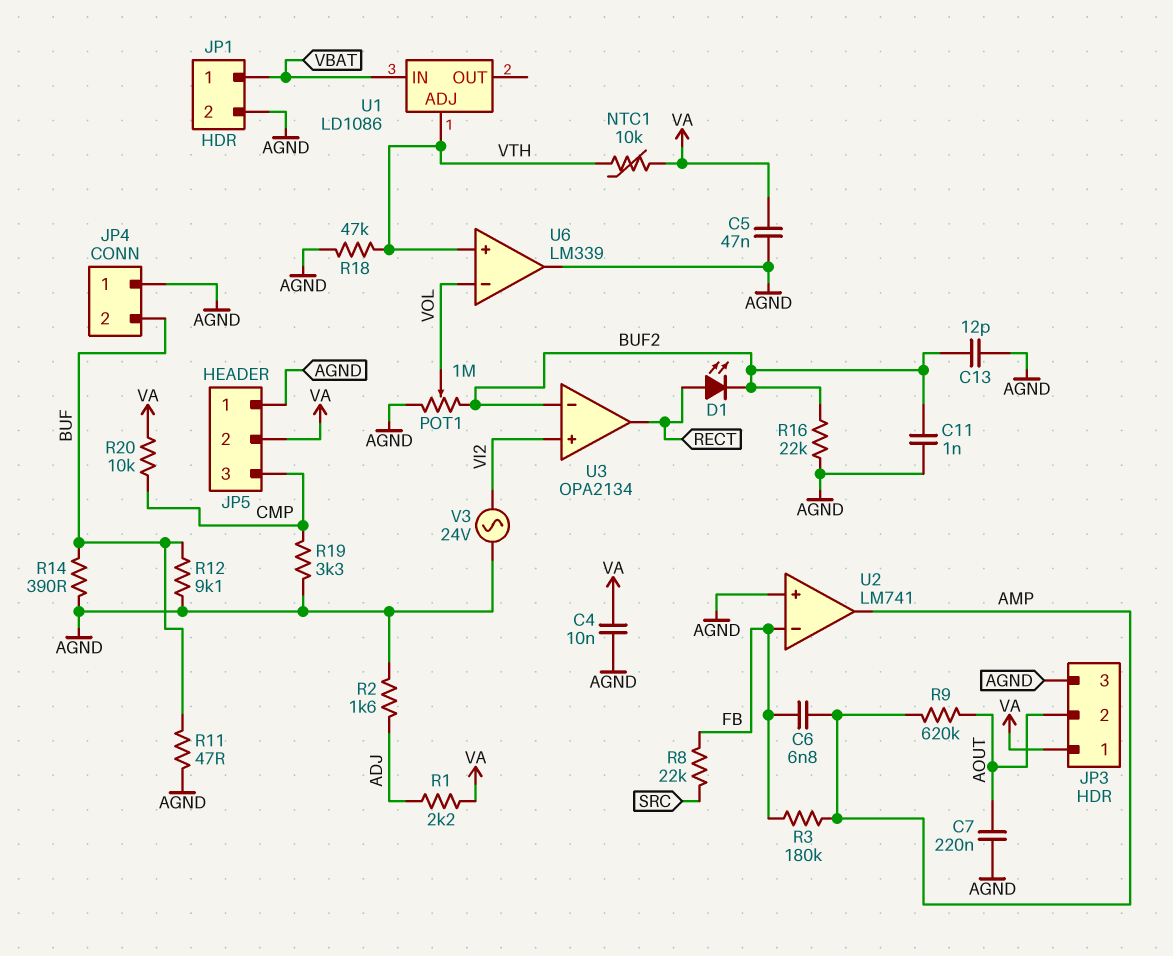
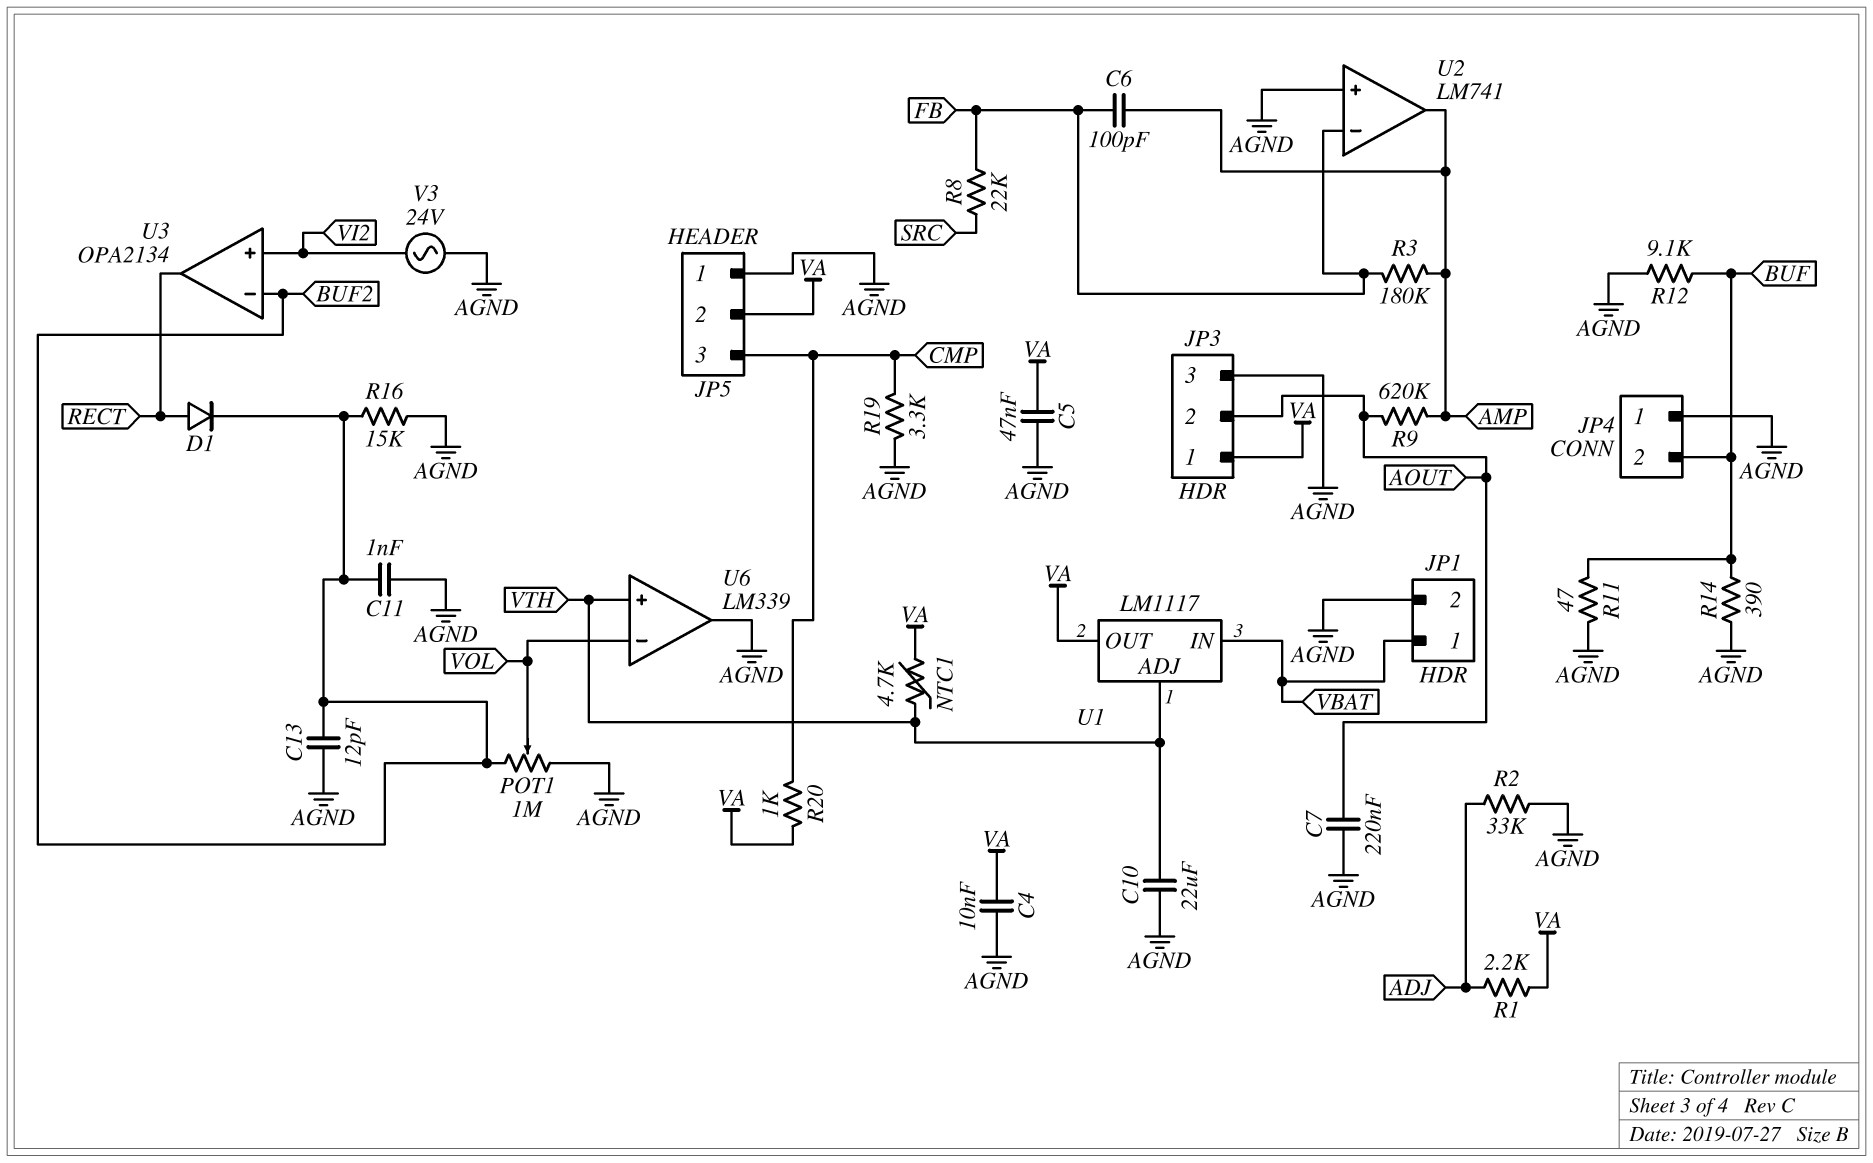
C6: 6.8nF (AMP, FB) -> 100pF (AMP, FB)
C10: none -> 22uF (AGND, VTH)
D1: LED (A RECT, K BUF2) -> diode (A RECT, K BUF2)
NTC1: 10k (VA, VTH) -> 4.7k (VA, VTH)
R2: 1.6k (ADJ, AGND) -> 33k (ADJ, AGND)
R16: 22k (AGND, BUF2) -> 15k (AGND, BUF2)
R18: 47k (AGND, VTH) -> none
R20: 10k (CMP, VA) -> 1k (CMP, VA)
U1: LD1086 -> LM1117
U1 pin OUT: none -> VA

